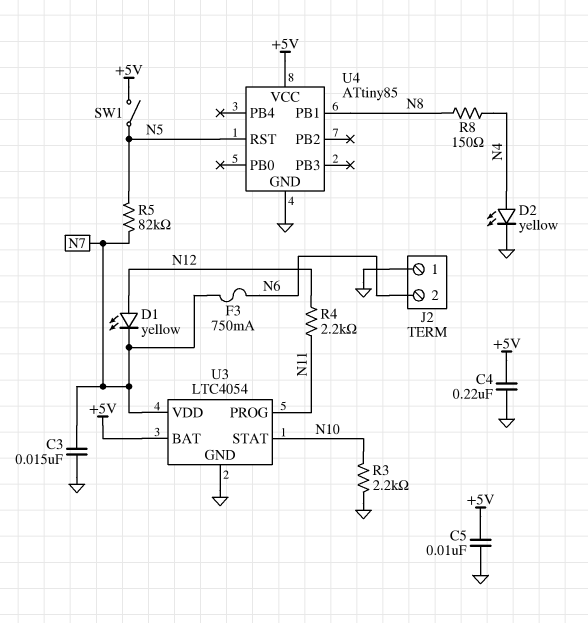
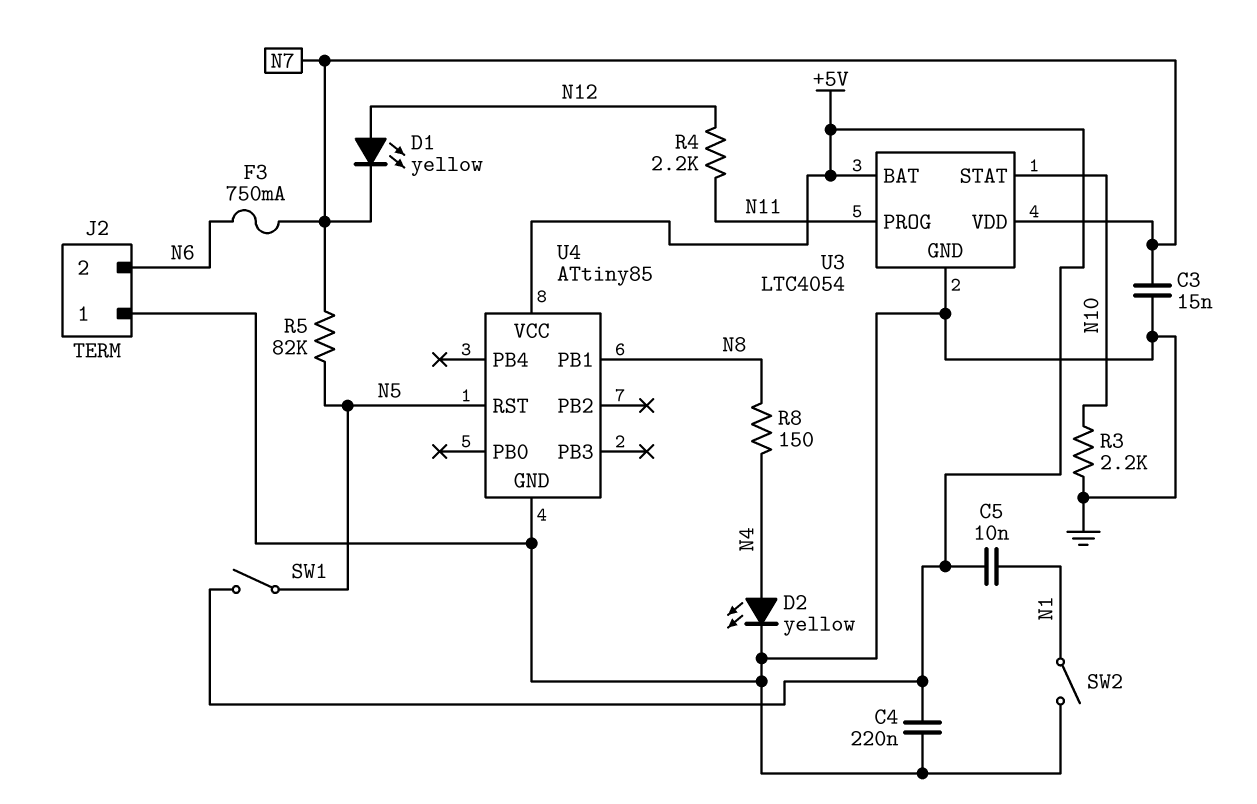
C5: 10nF (+5V, GND) -> 10nF (+5V, N1)
SW2: none -> switch (GND, N1)

